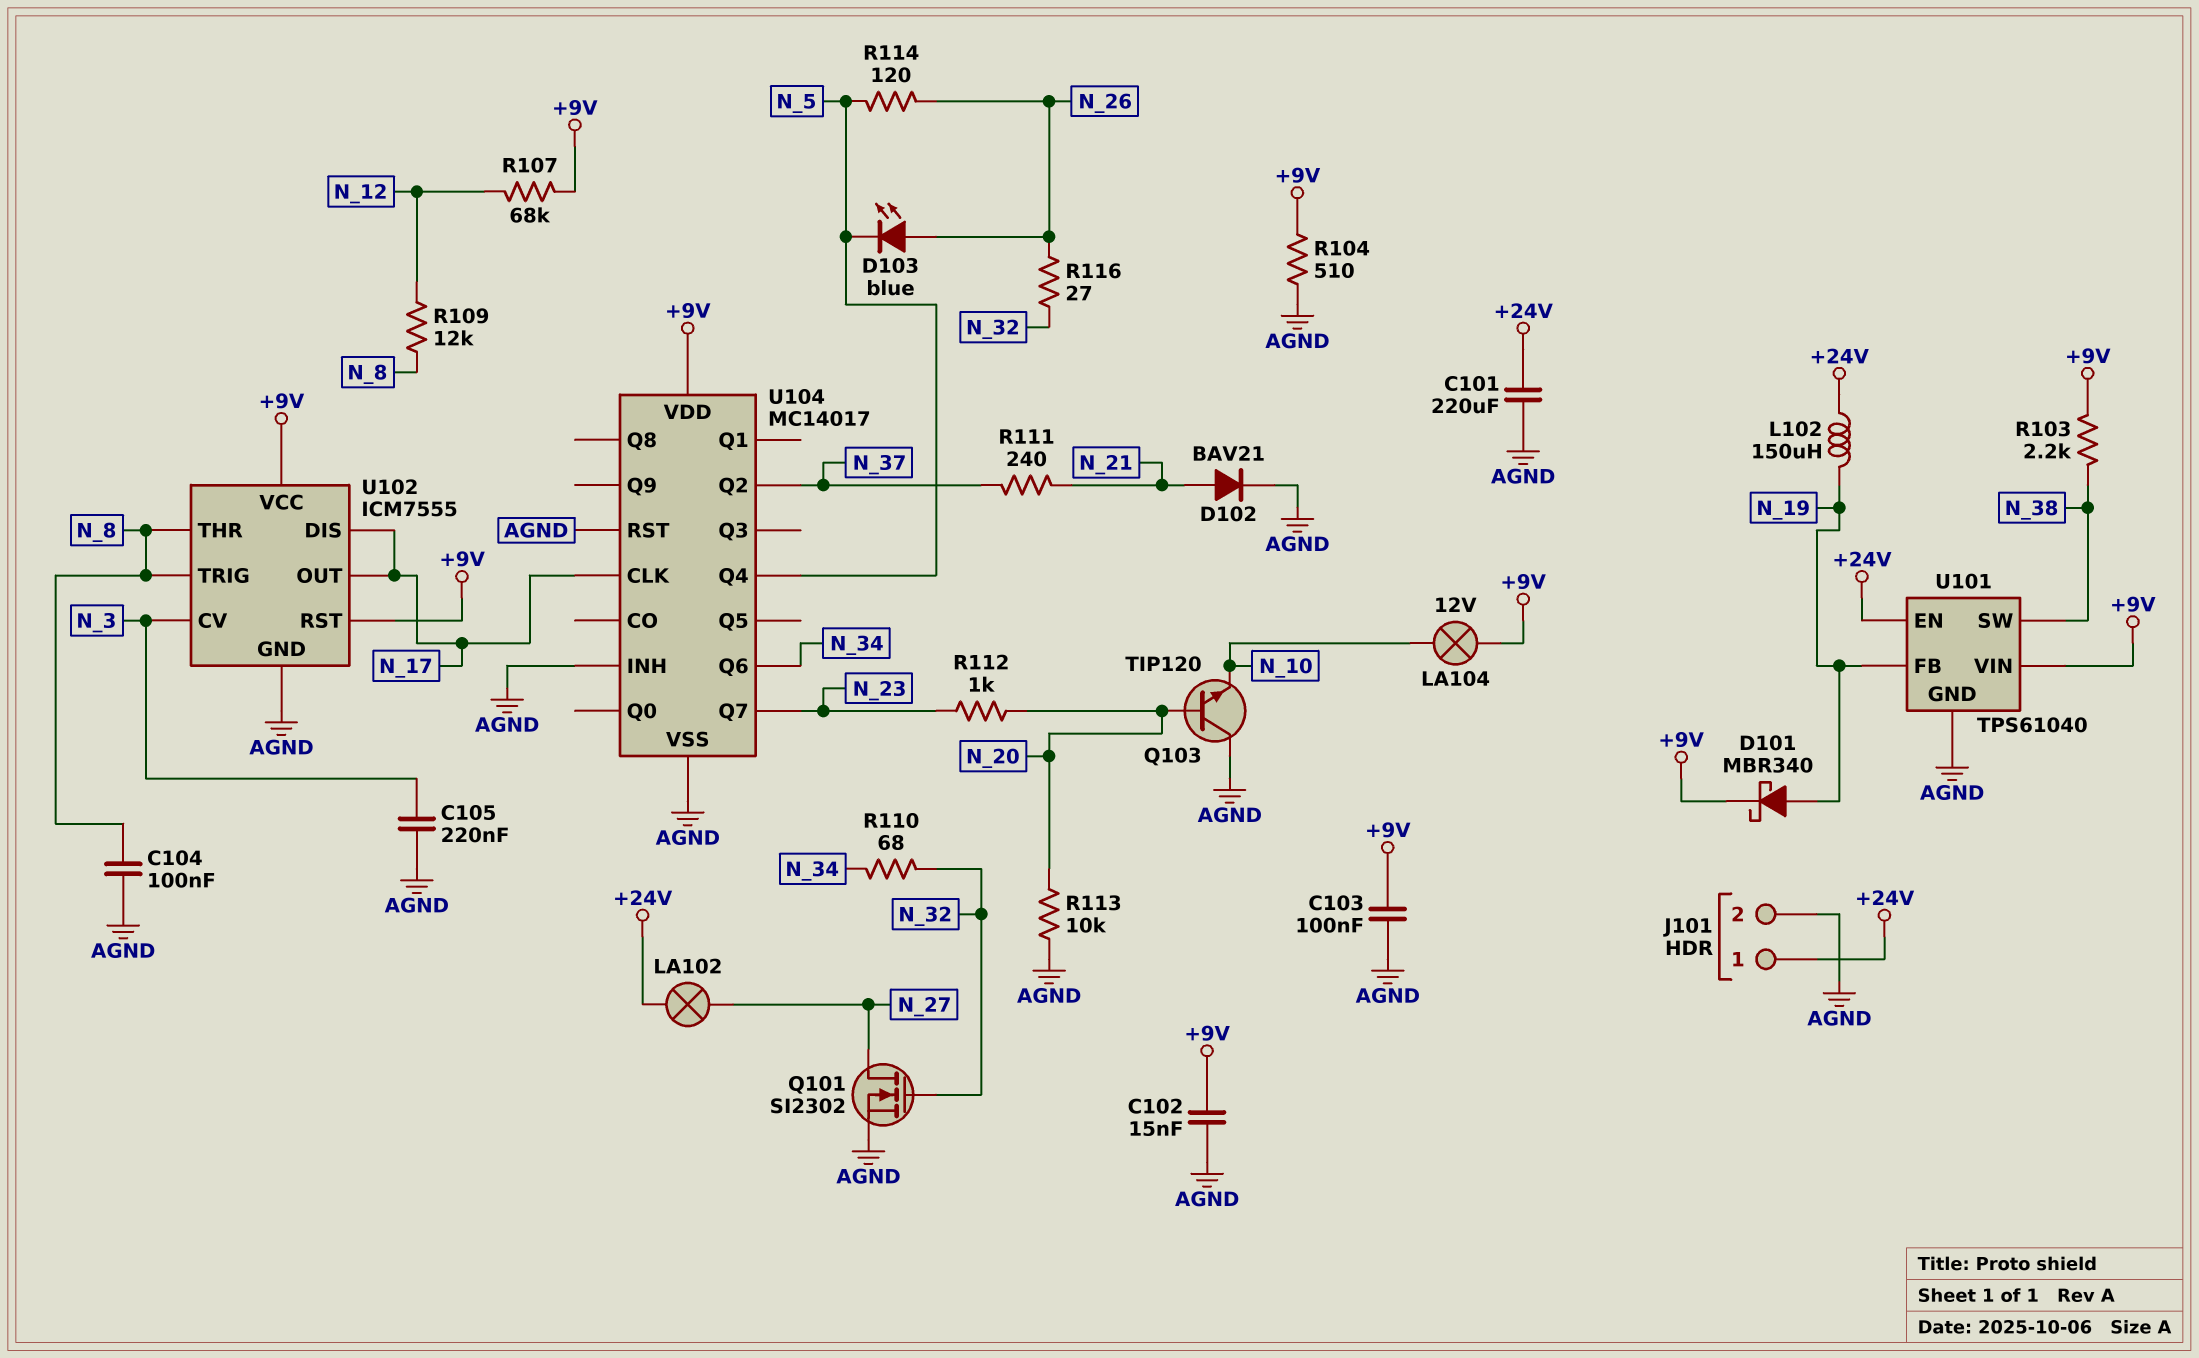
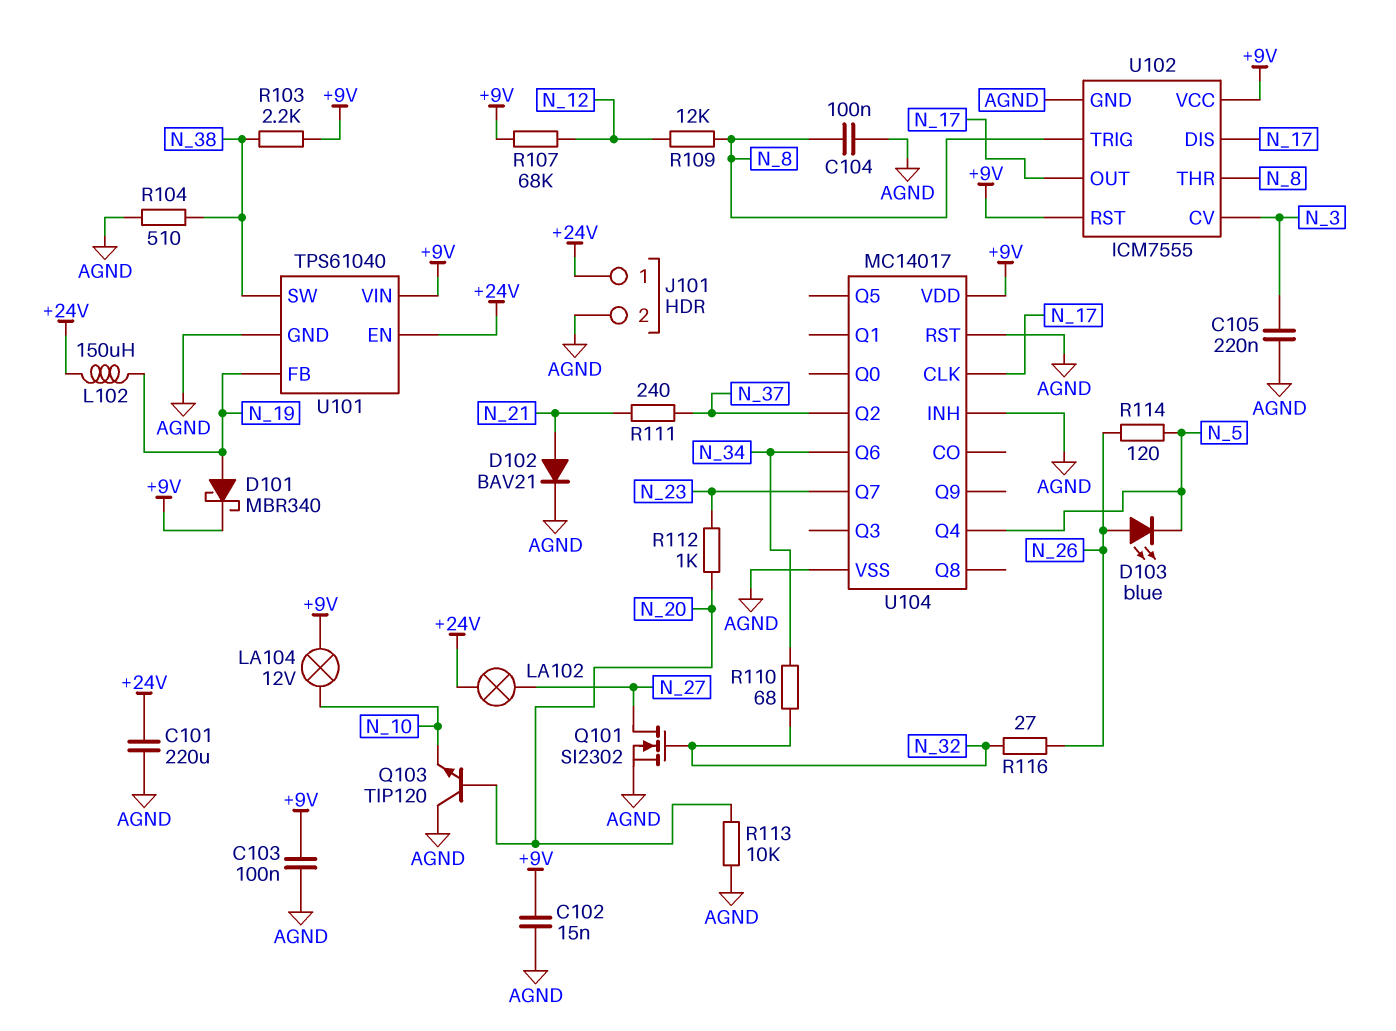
R104: 510 (+9V, AGND) -> 510 (AGND, N_38)

